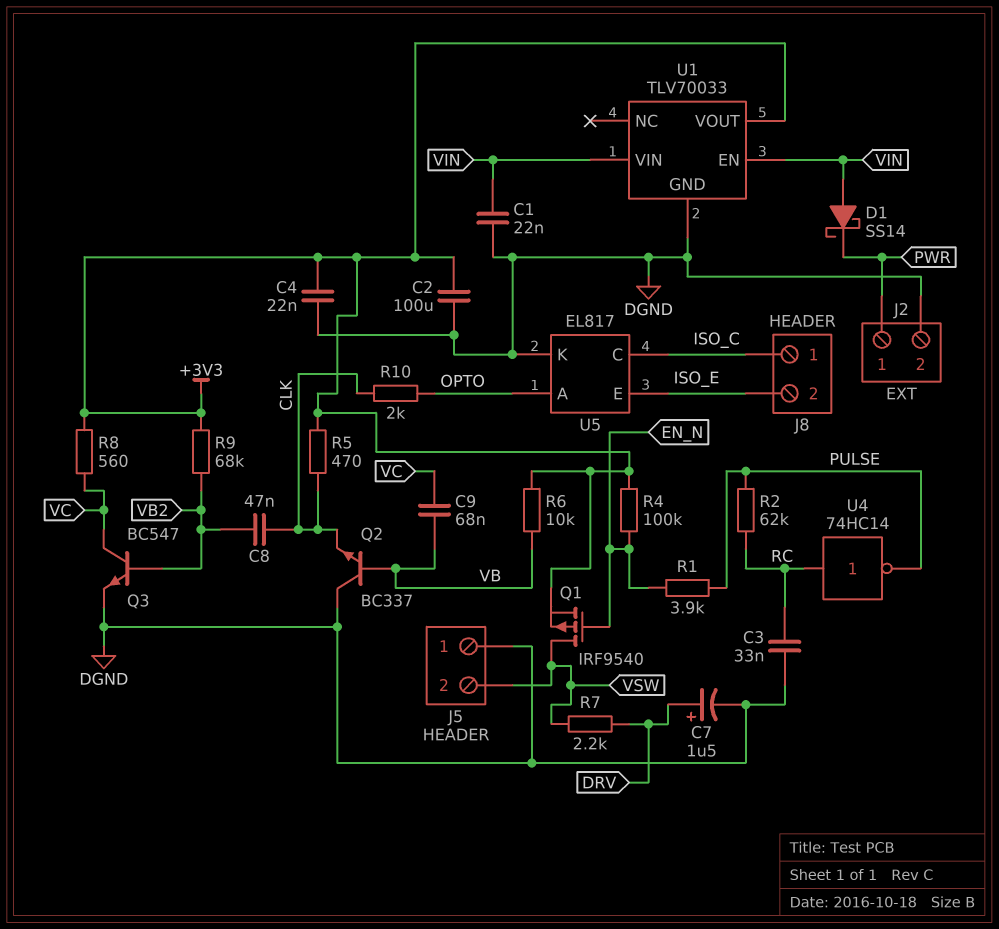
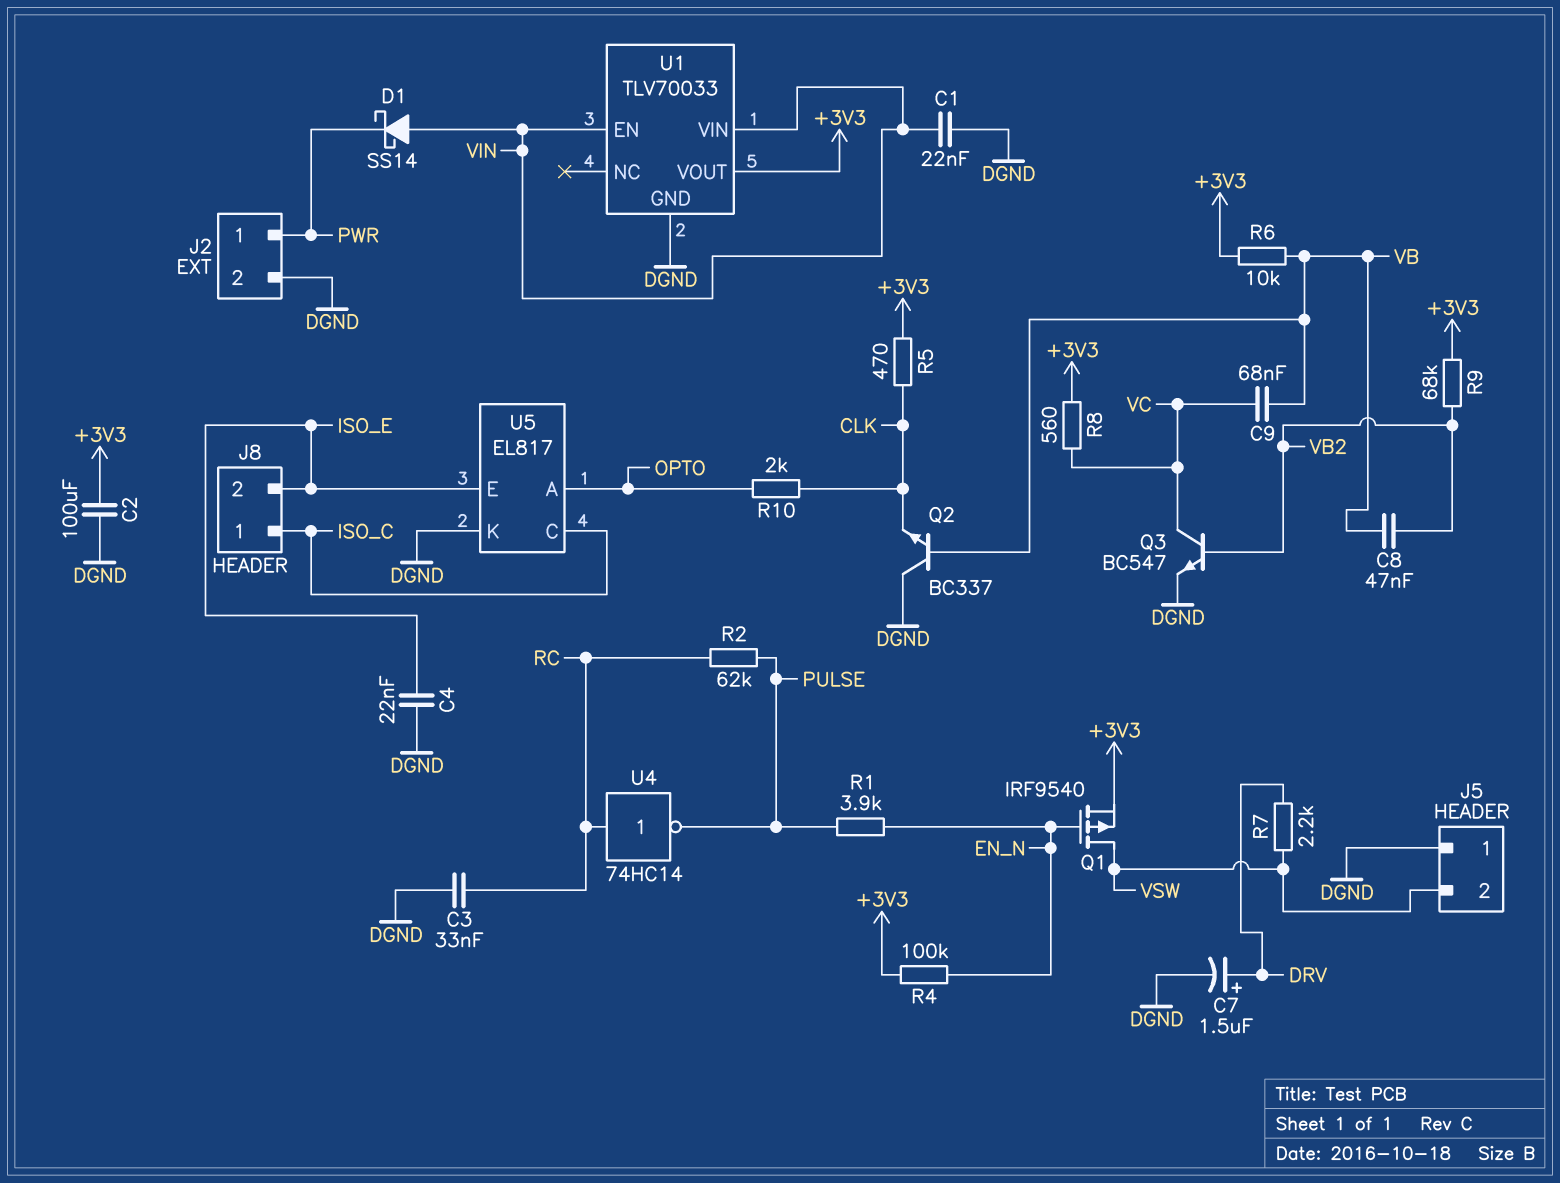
C4: 22nF (+3V3, DGND) -> 22nF (DGND, ISO_E)
C8: 47nF (CLK, VB2) -> 47nF (VB, VB2)

